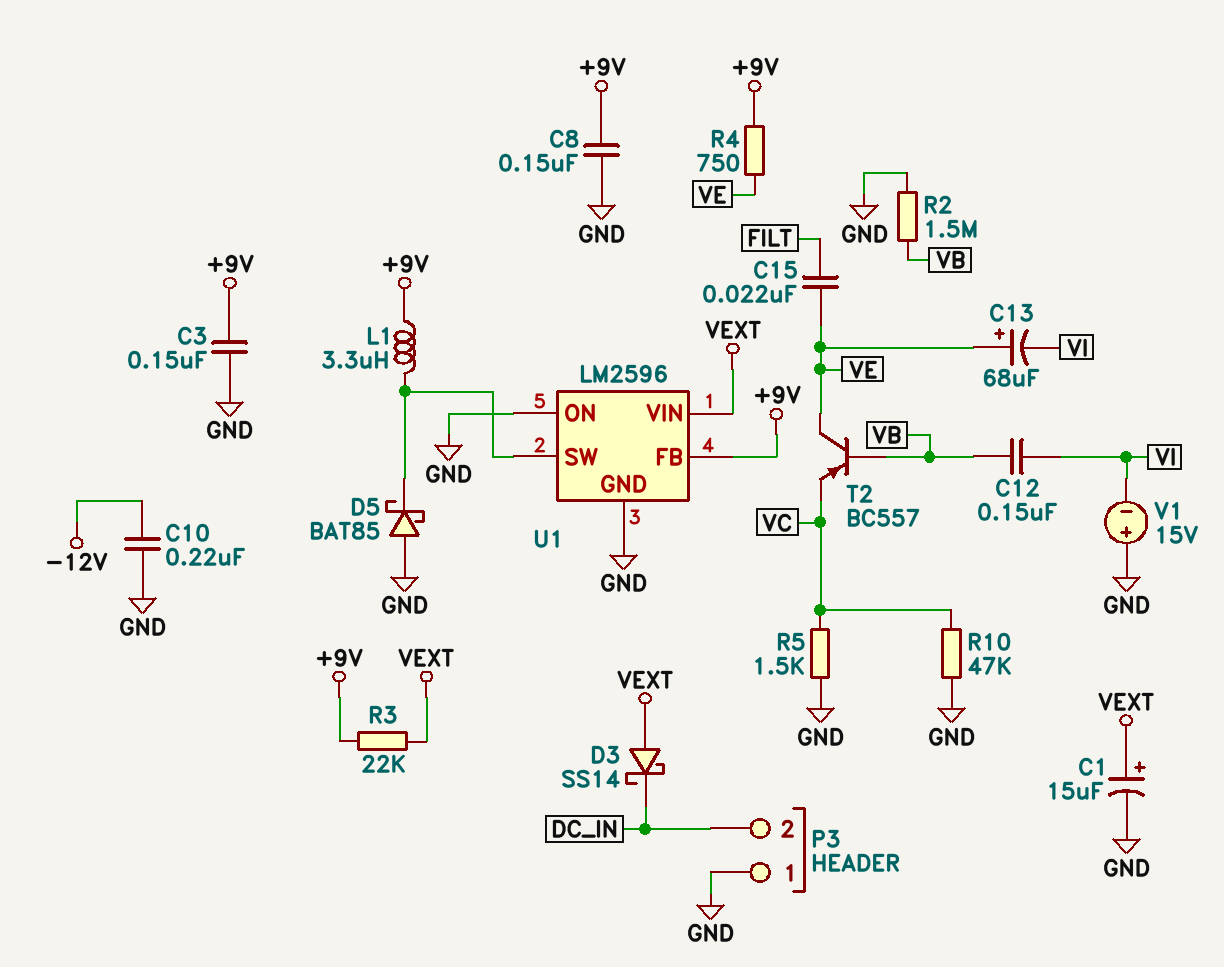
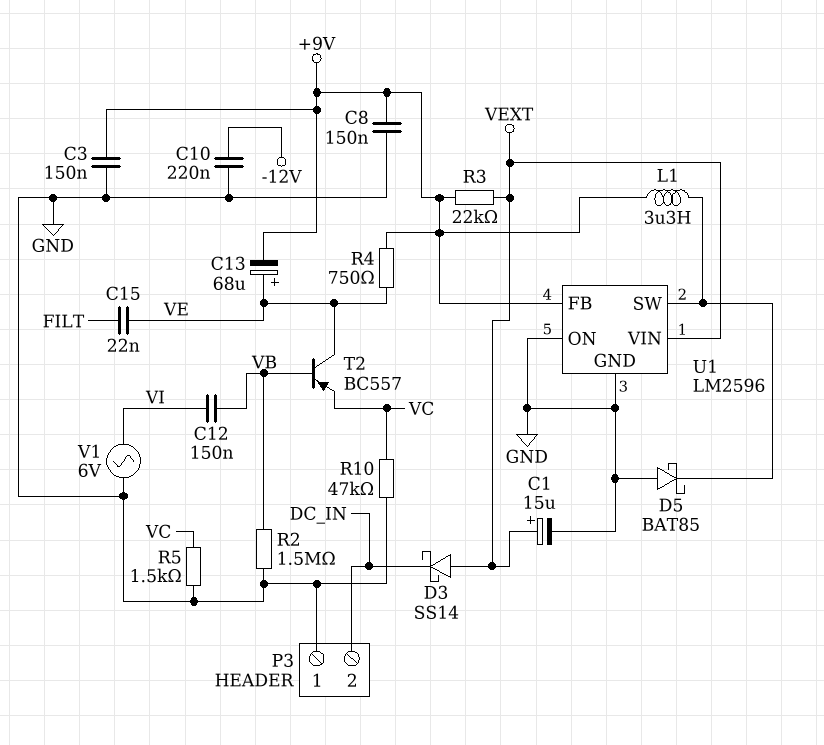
C13: 68uF (plus VE, minus VI) -> 68uF (plus VE, minus +9V)
V1: 15V (plus GND, minus VI) -> AC 6V (GND, VI)

